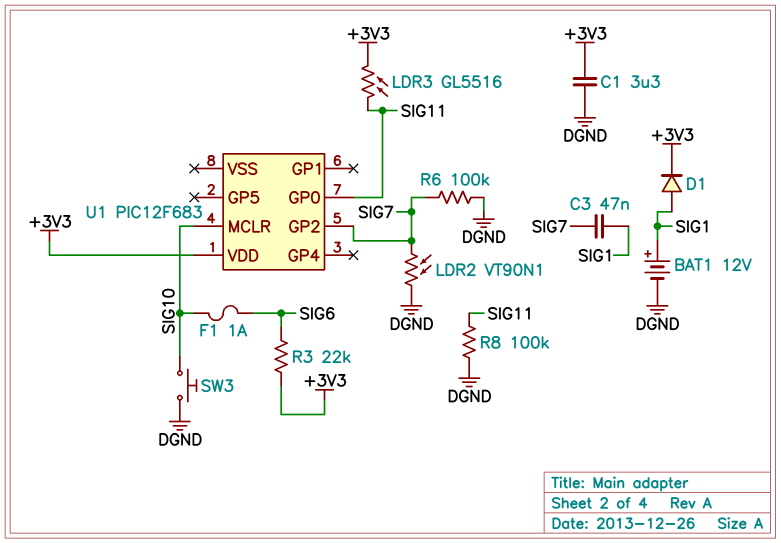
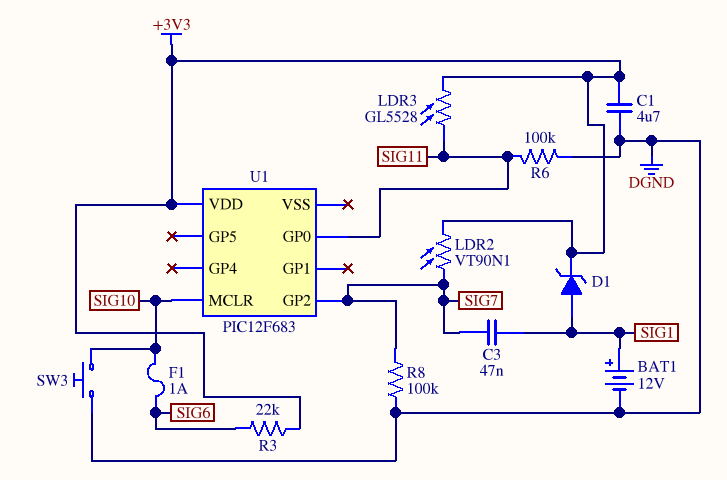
C1: 3.3uF (+3V3, DGND) -> 4.7uF (+3V3, DGND)
D1: diode (A SIG1, K +3V3) -> zener (A SIG1, K +3V3)
LDR2: VT90N1 (DGND, SIG7) -> VT90N1 (+3V3, SIG7)
LDR3: GL5516 (+3V3, SIG11) -> GL5528 (+3V3, SIG11)
R6: 100k (DGND, SIG7) -> 100k (DGND, SIG11)
R8: 100k (DGND, SIG11) -> 100k (DGND, SIG7)

